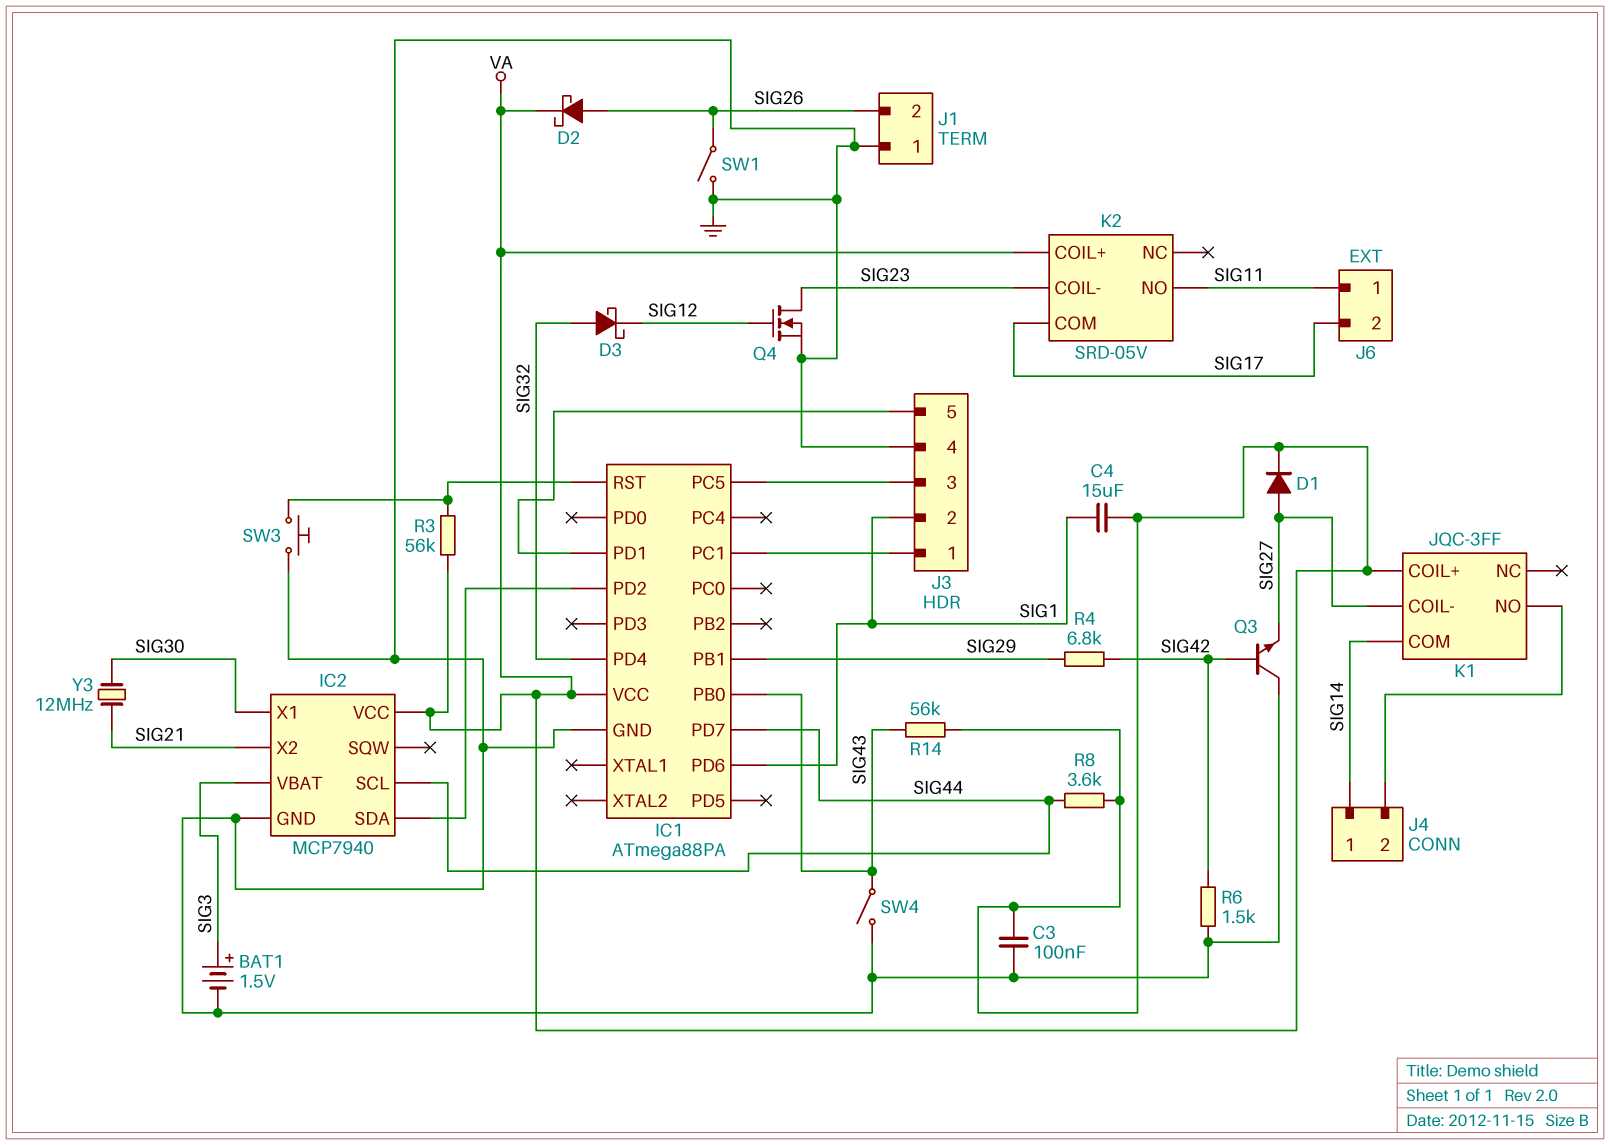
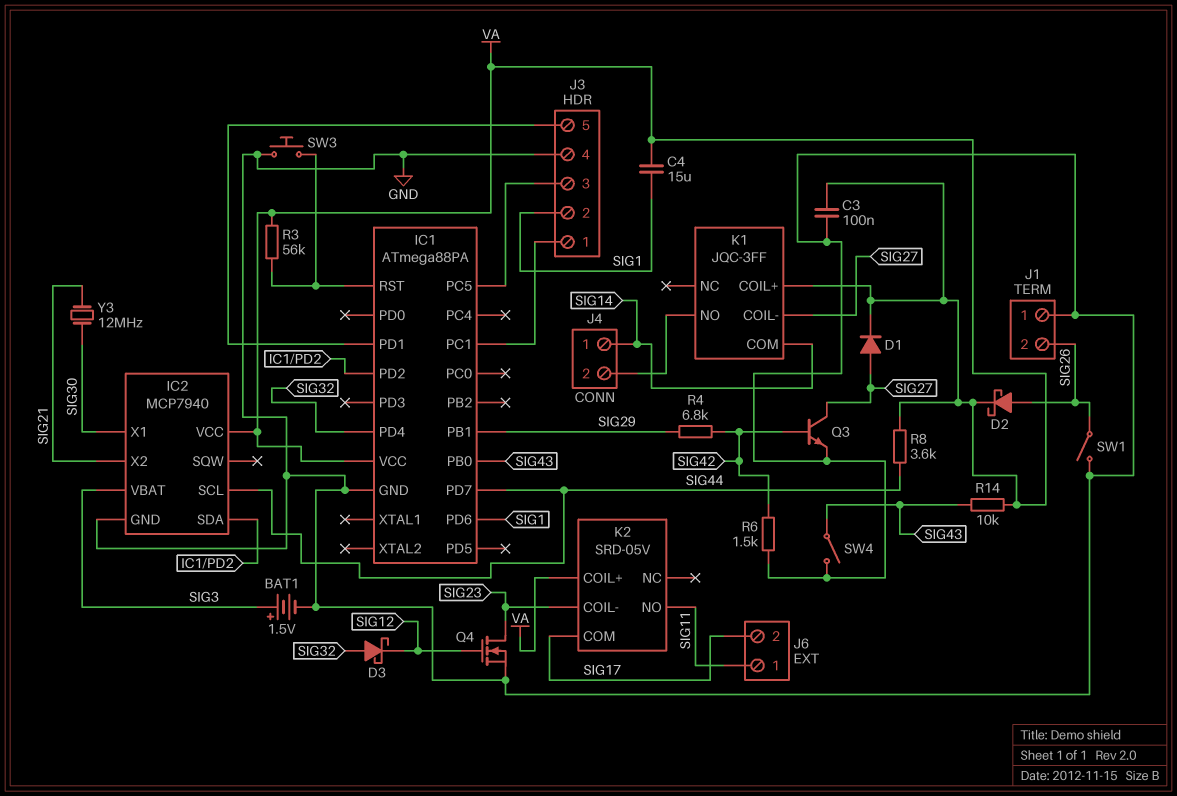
Q3: NPN (B SIG42, C GND, E SIG27) -> NPN (B SIG42, C SIG27, E GND)
R14: 56k (SIG43, VA) -> 10k (SIG43, VA)

